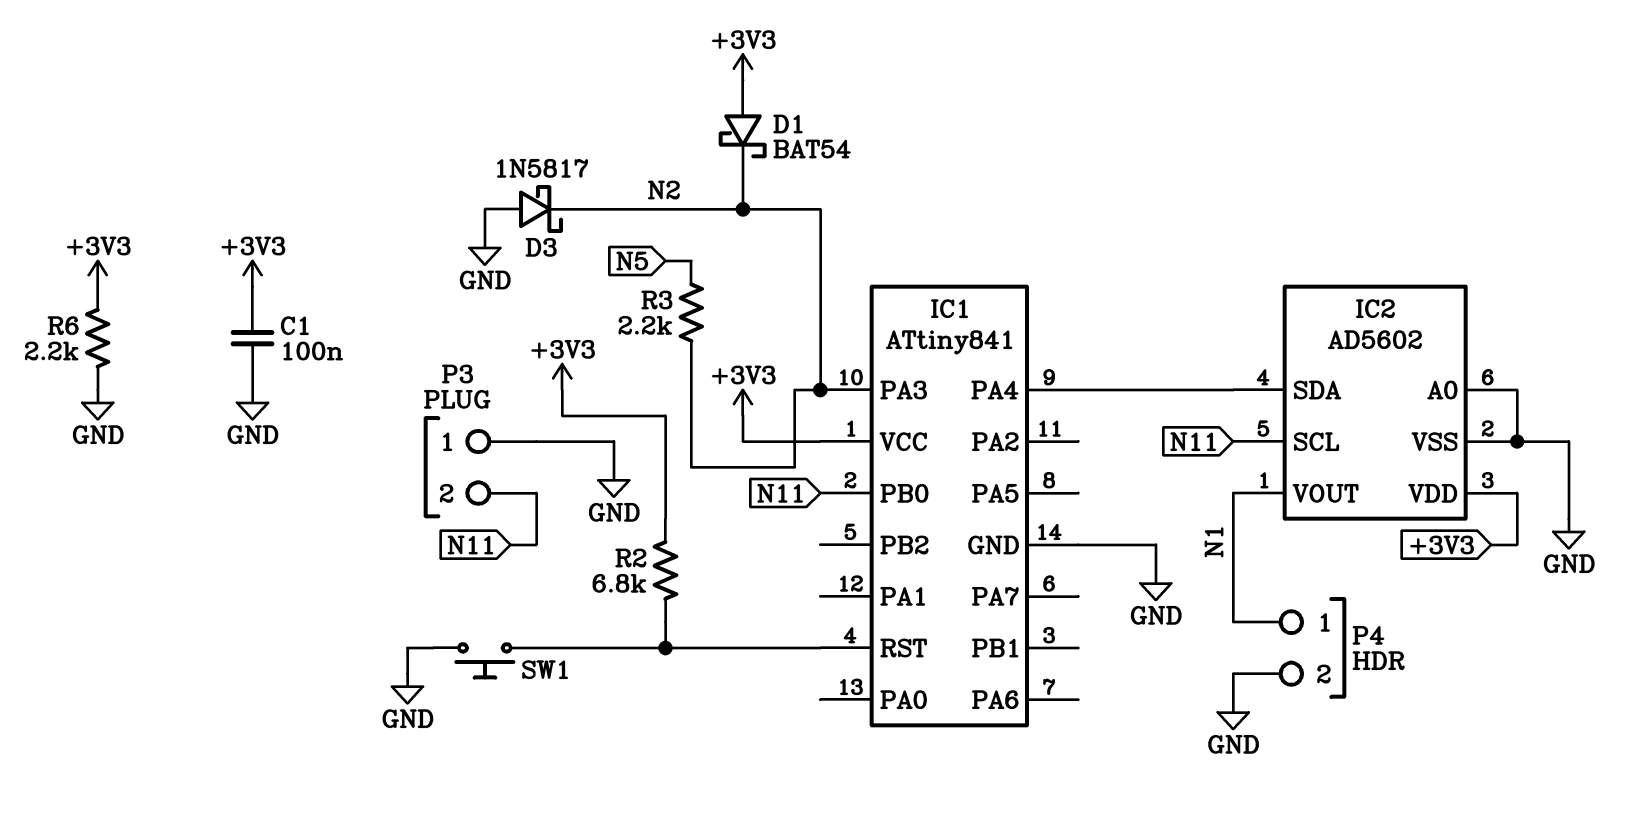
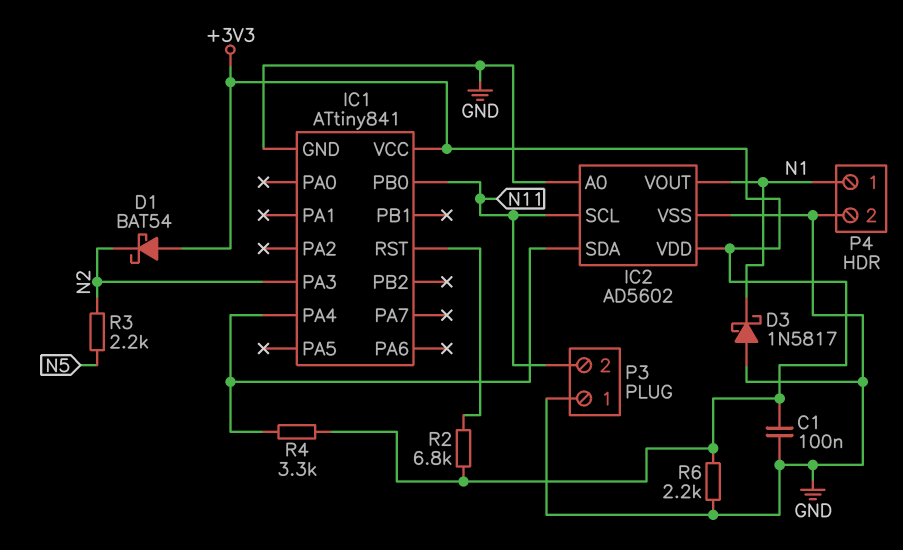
D3: schottky 1N5817 (A GND, K N2) -> schottky 1N5817 (A GND, K N1)
R4: none -> 3.3k (+3V3, IC1/PA4)
SW1: button (GND, IC1/RST) -> none

